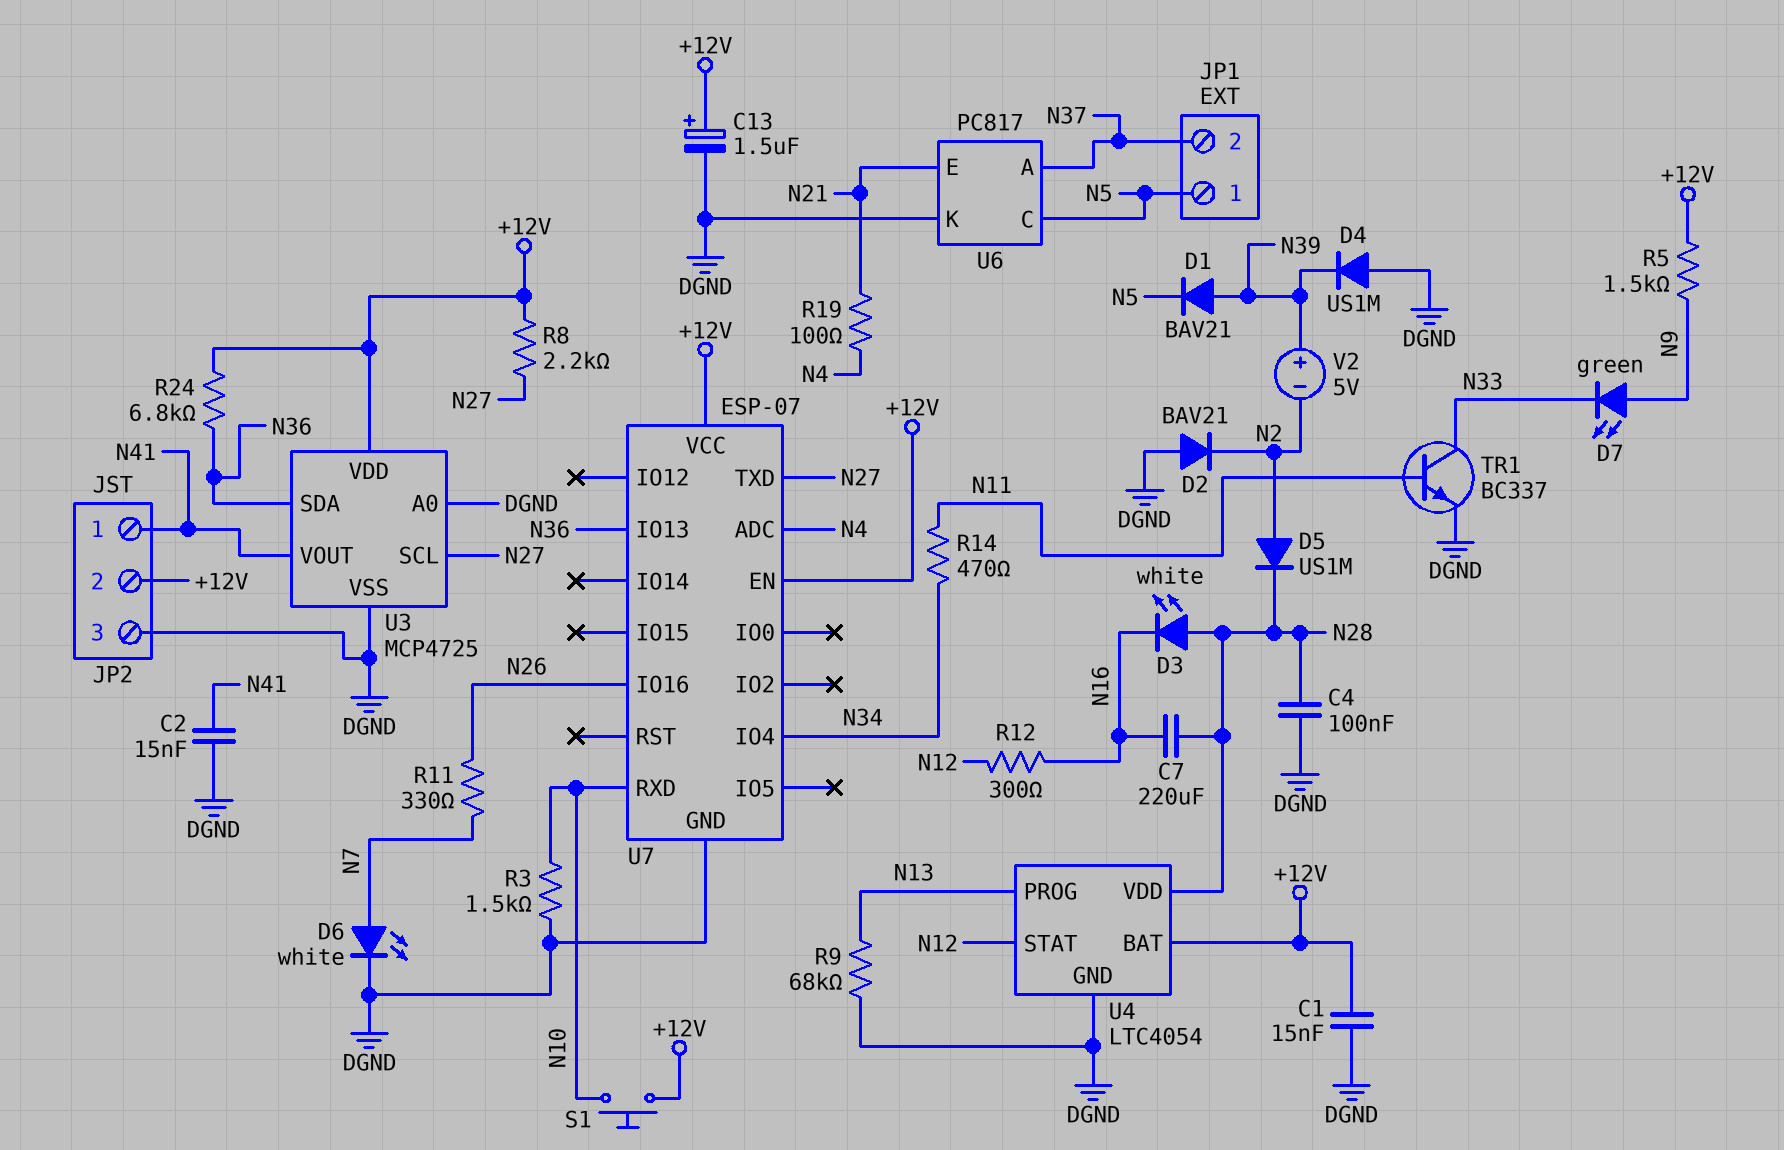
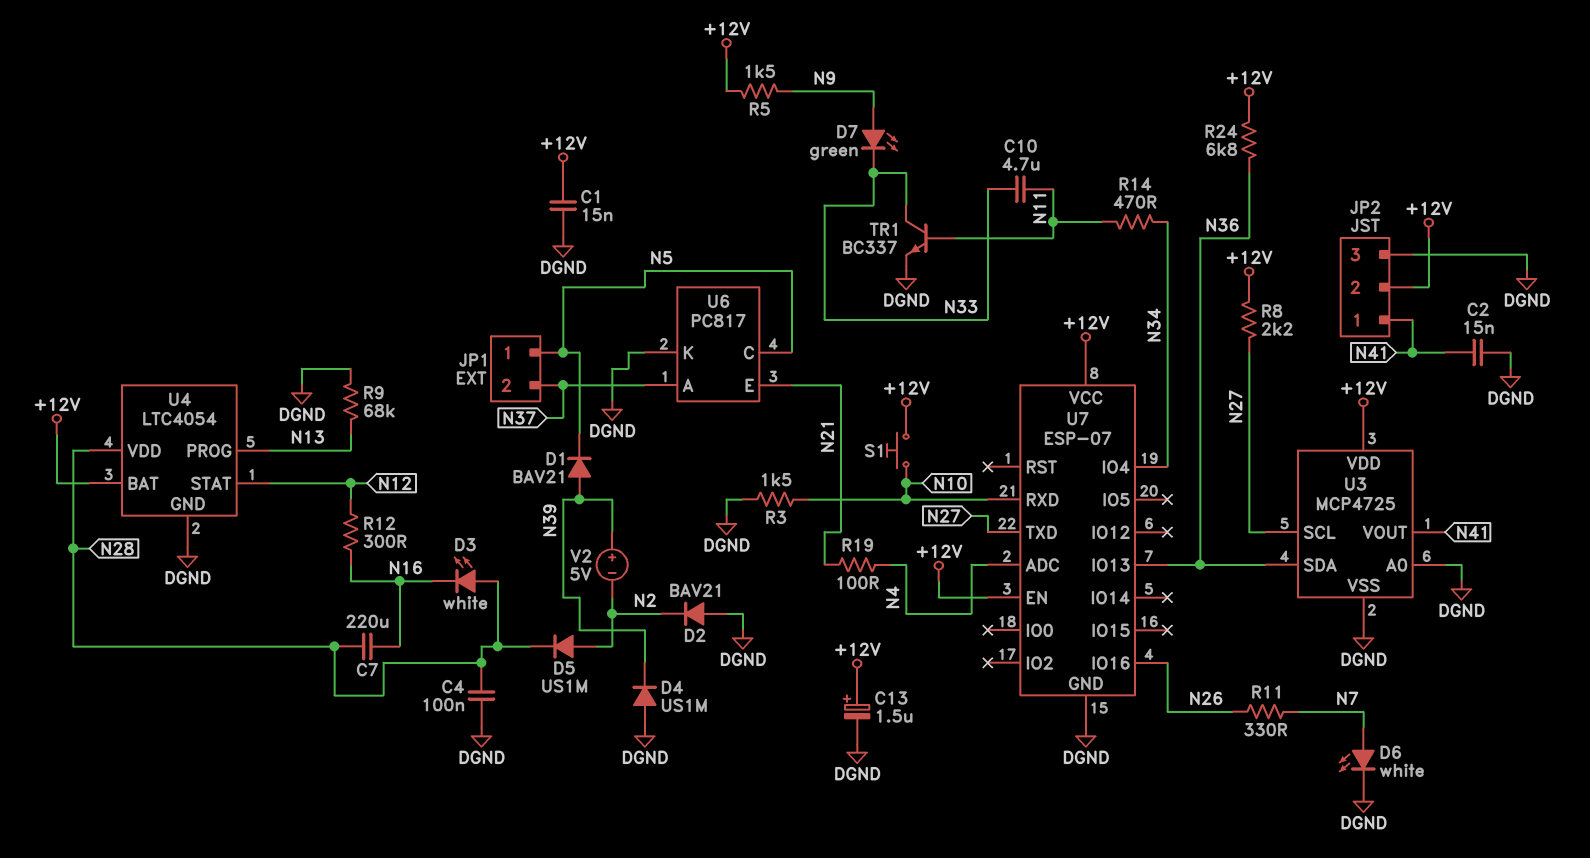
C10: none -> 4.7uF (N11, N33)

